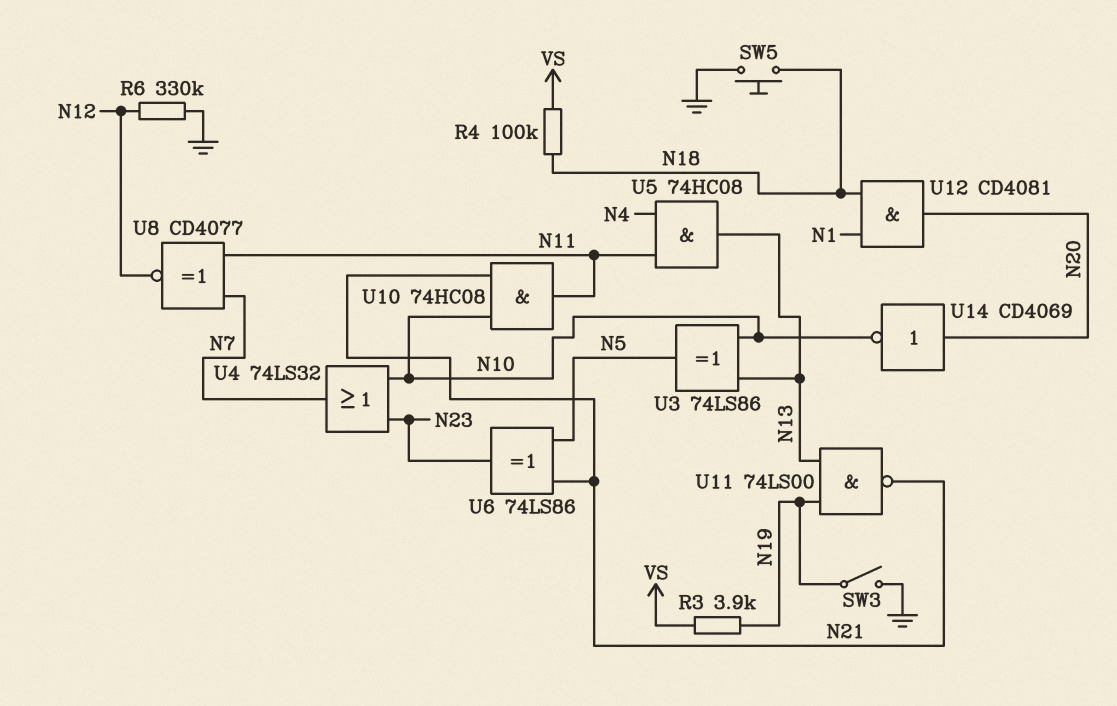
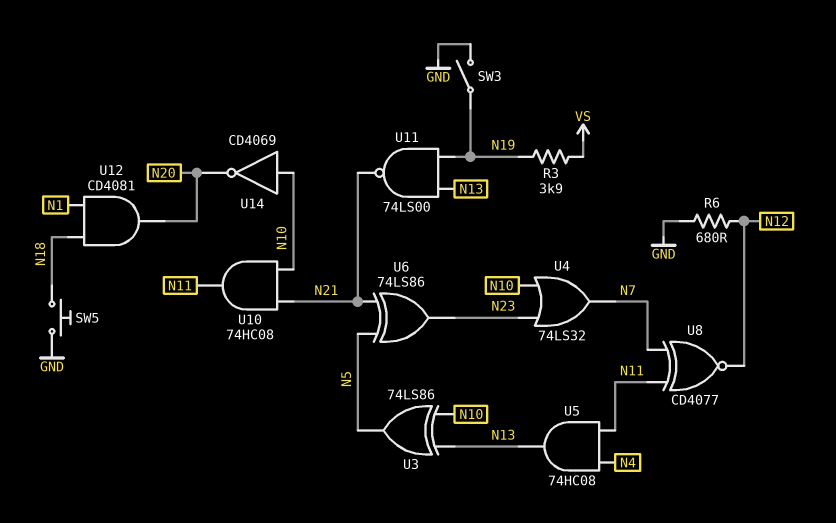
R4: 100k (N18, VS) -> none
R6: 330k (GND, N12) -> 680 (GND, N12)
U14: NOT CD4069 (in N20, out N10) -> NOT CD4069 (in N10, out N20)

